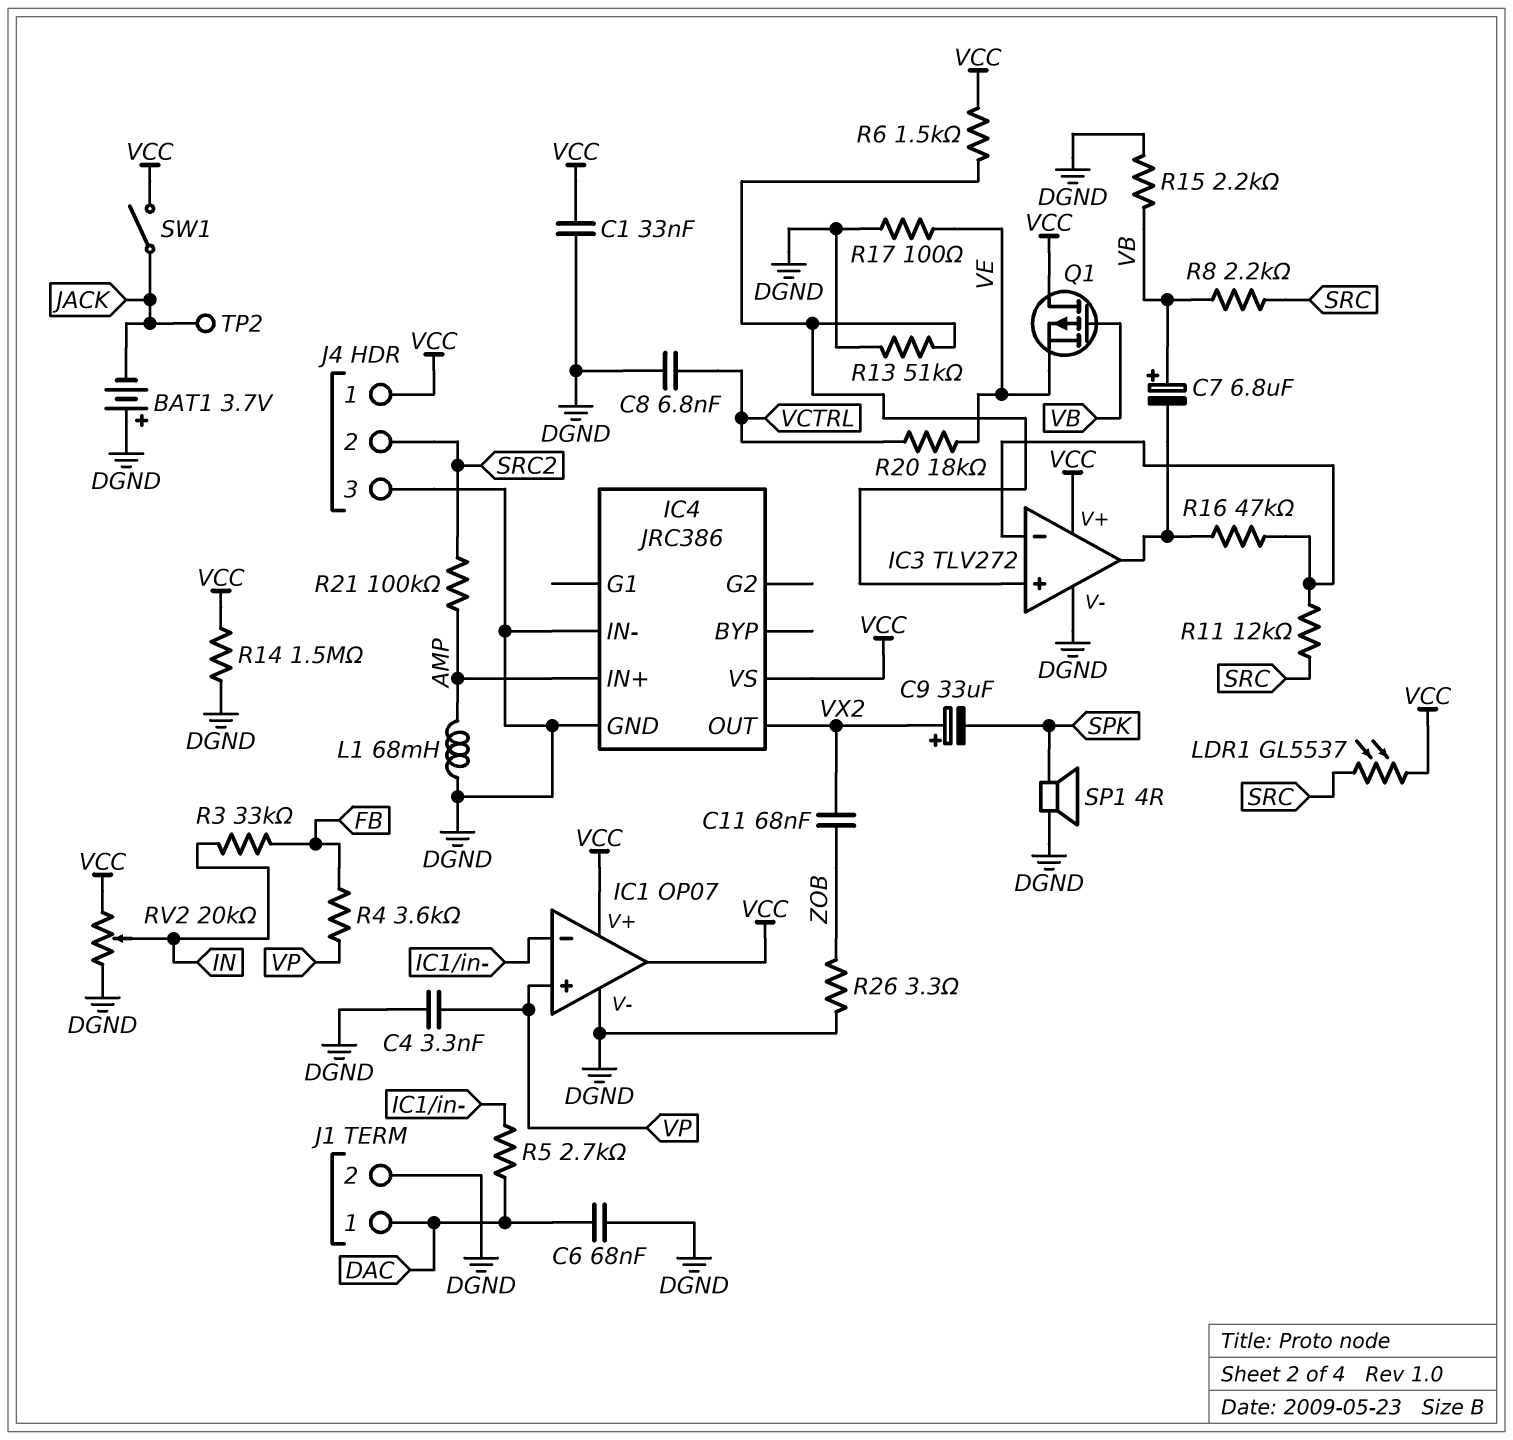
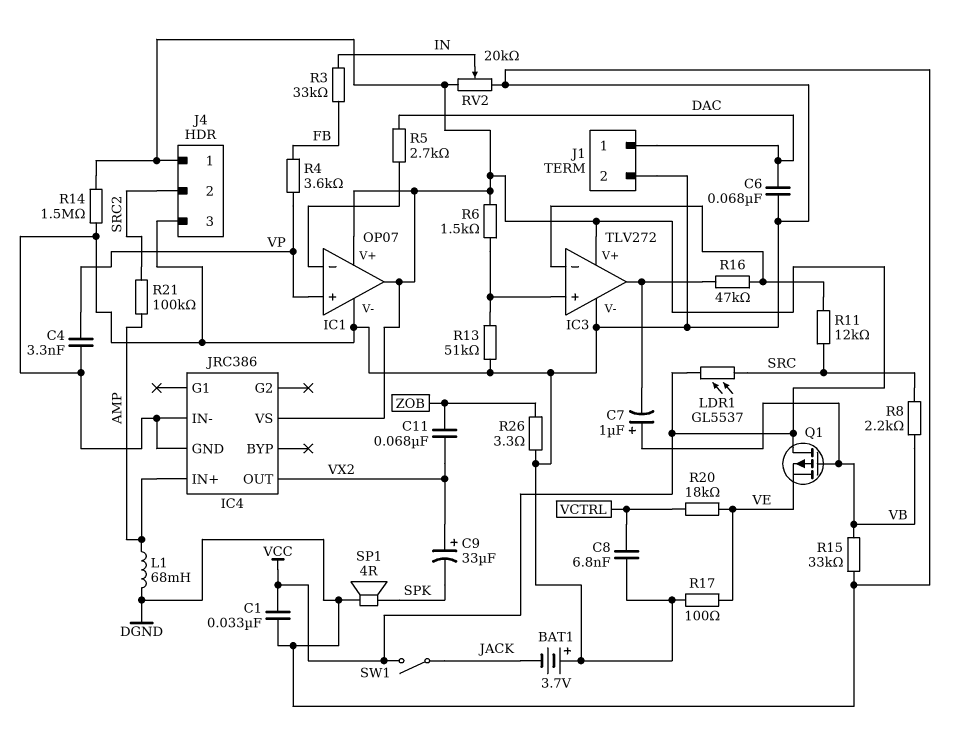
C7: 6.8uF (plus VB, minus IC3/out) -> 1uF (plus VB, minus IC3/out)
R15: 2.2k (DGND, VB) -> 33k (DGND, VB)
TP2: test point (JACK) -> none

